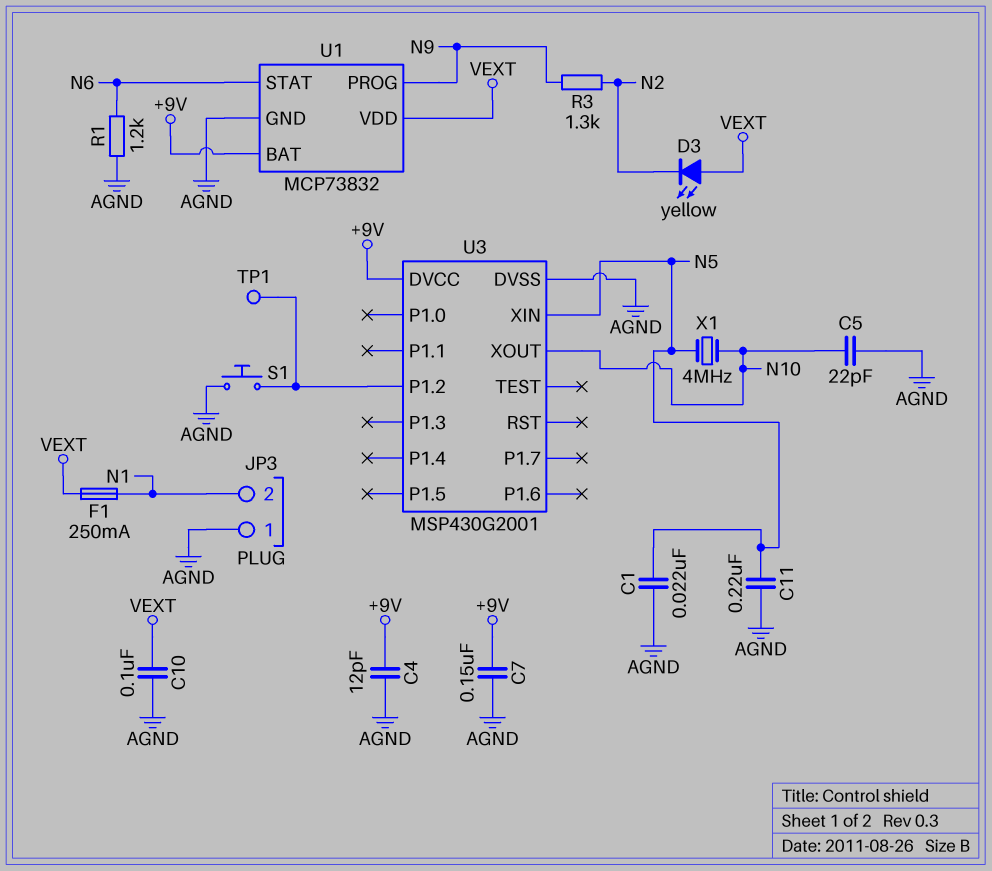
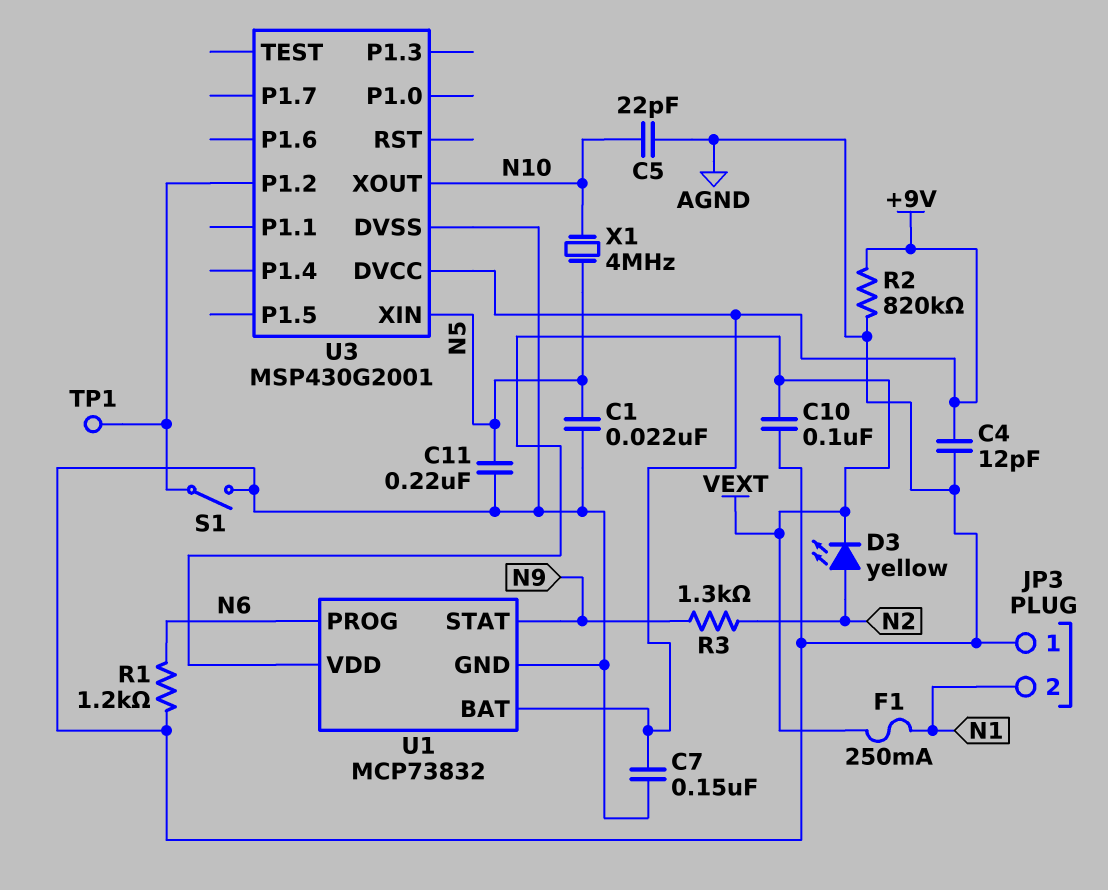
D3: LED yellow (A VEXT, K N2) -> LED yellow (A N2, K VEXT)
R2: none -> 820k (+9V, AGND)
S1: button (AGND, U3/P1.2) -> switch (AGND, U3/P1.2)
U1 pin PROG: N9 -> N6
U1 pin STAT: N6 -> N9

